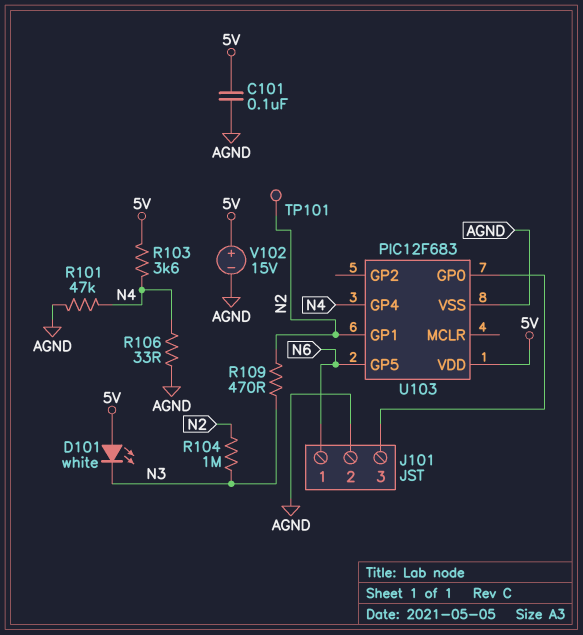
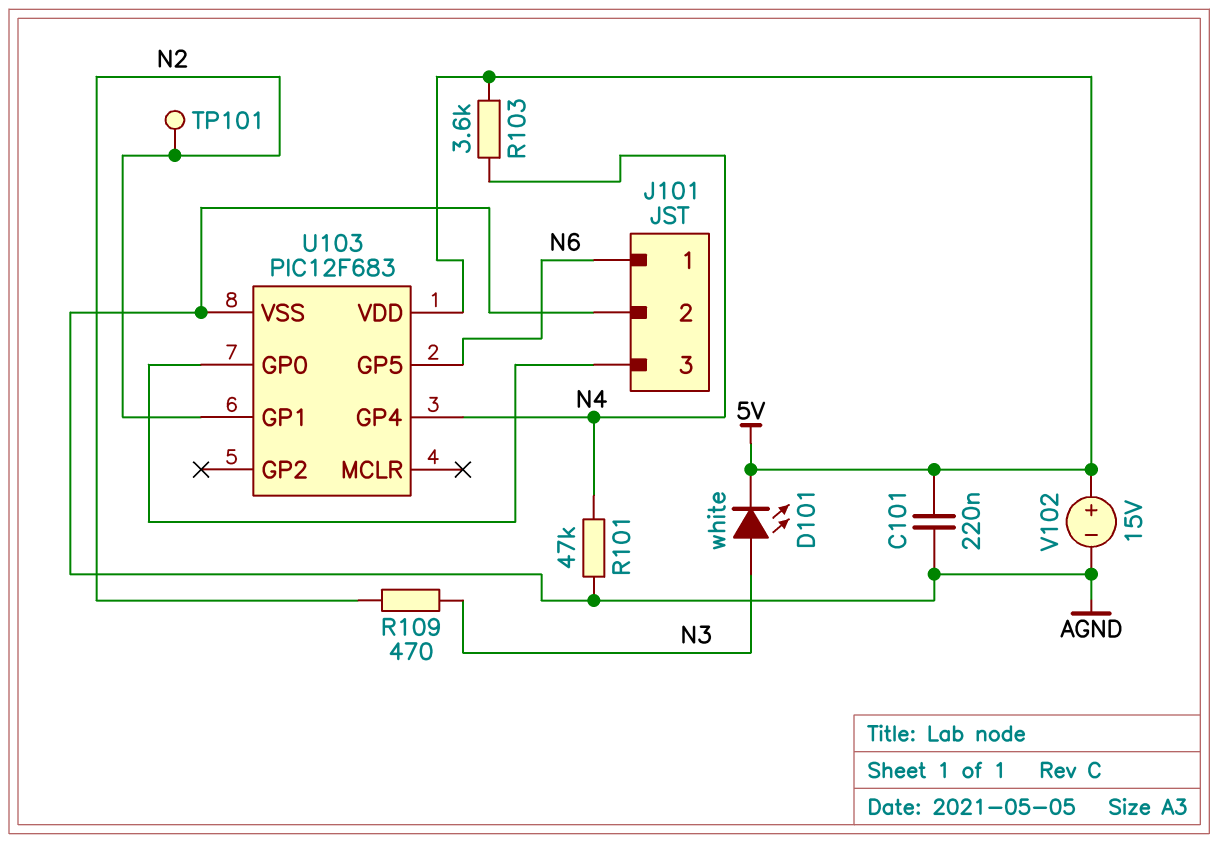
C101: 100nF (5V, AGND) -> 220nF (5V, AGND)
D101: LED white (A 5V, K N3) -> LED white (A N3, K 5V)
R104: 1M (N2, N3) -> none
R106: 33 (AGND, N4) -> none

